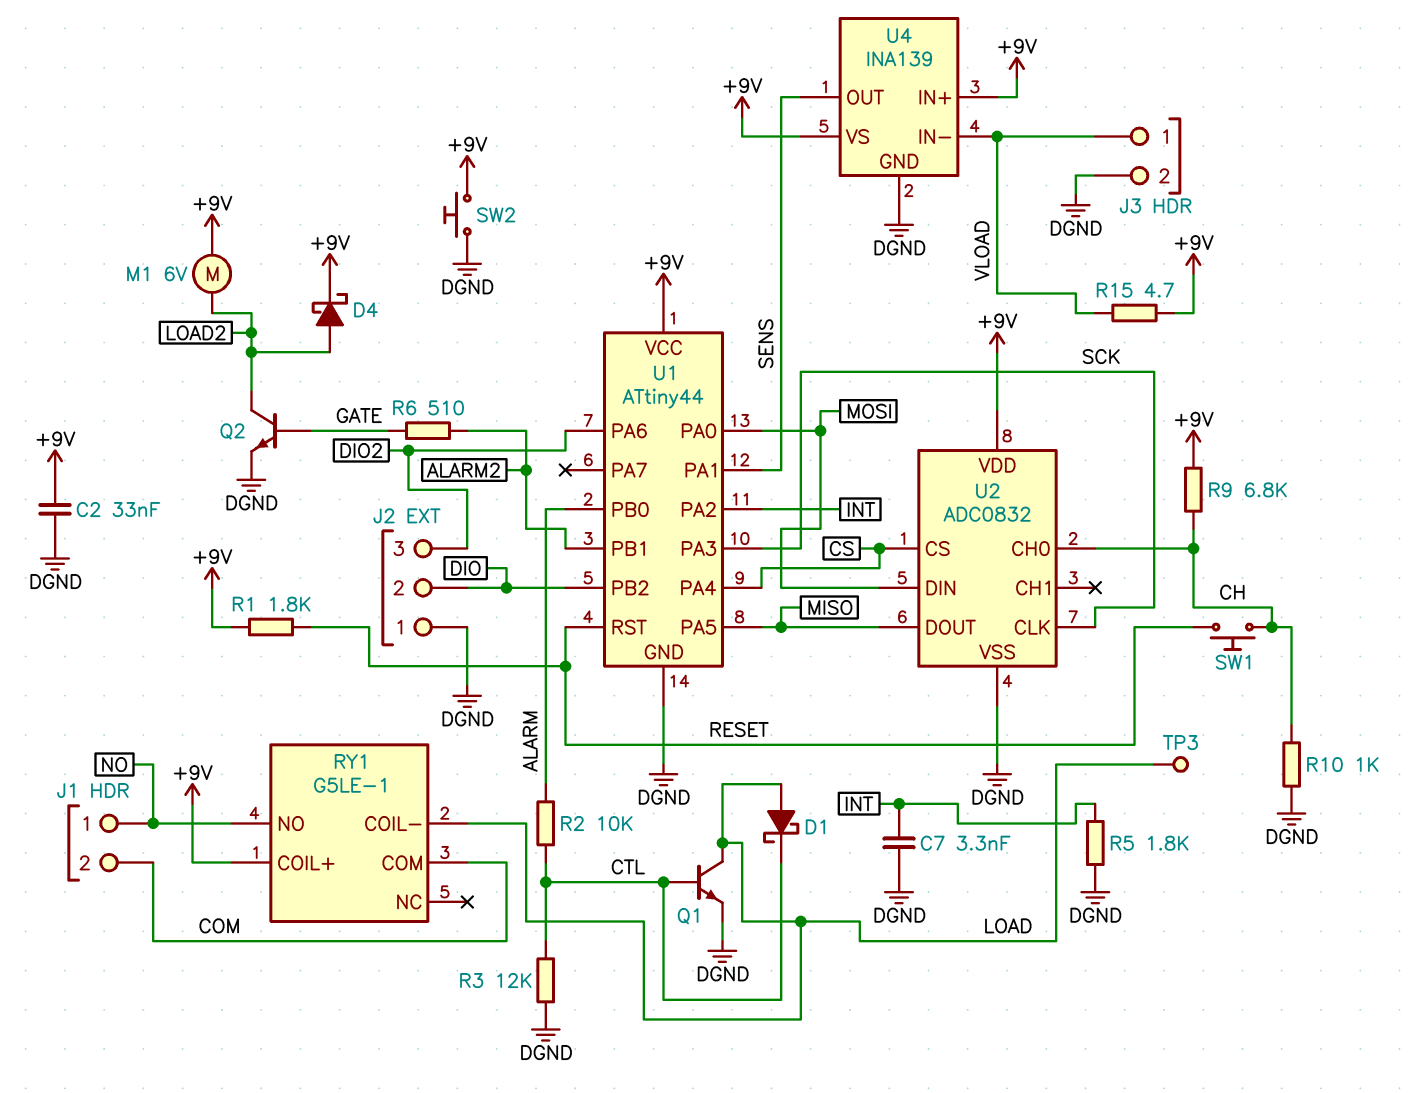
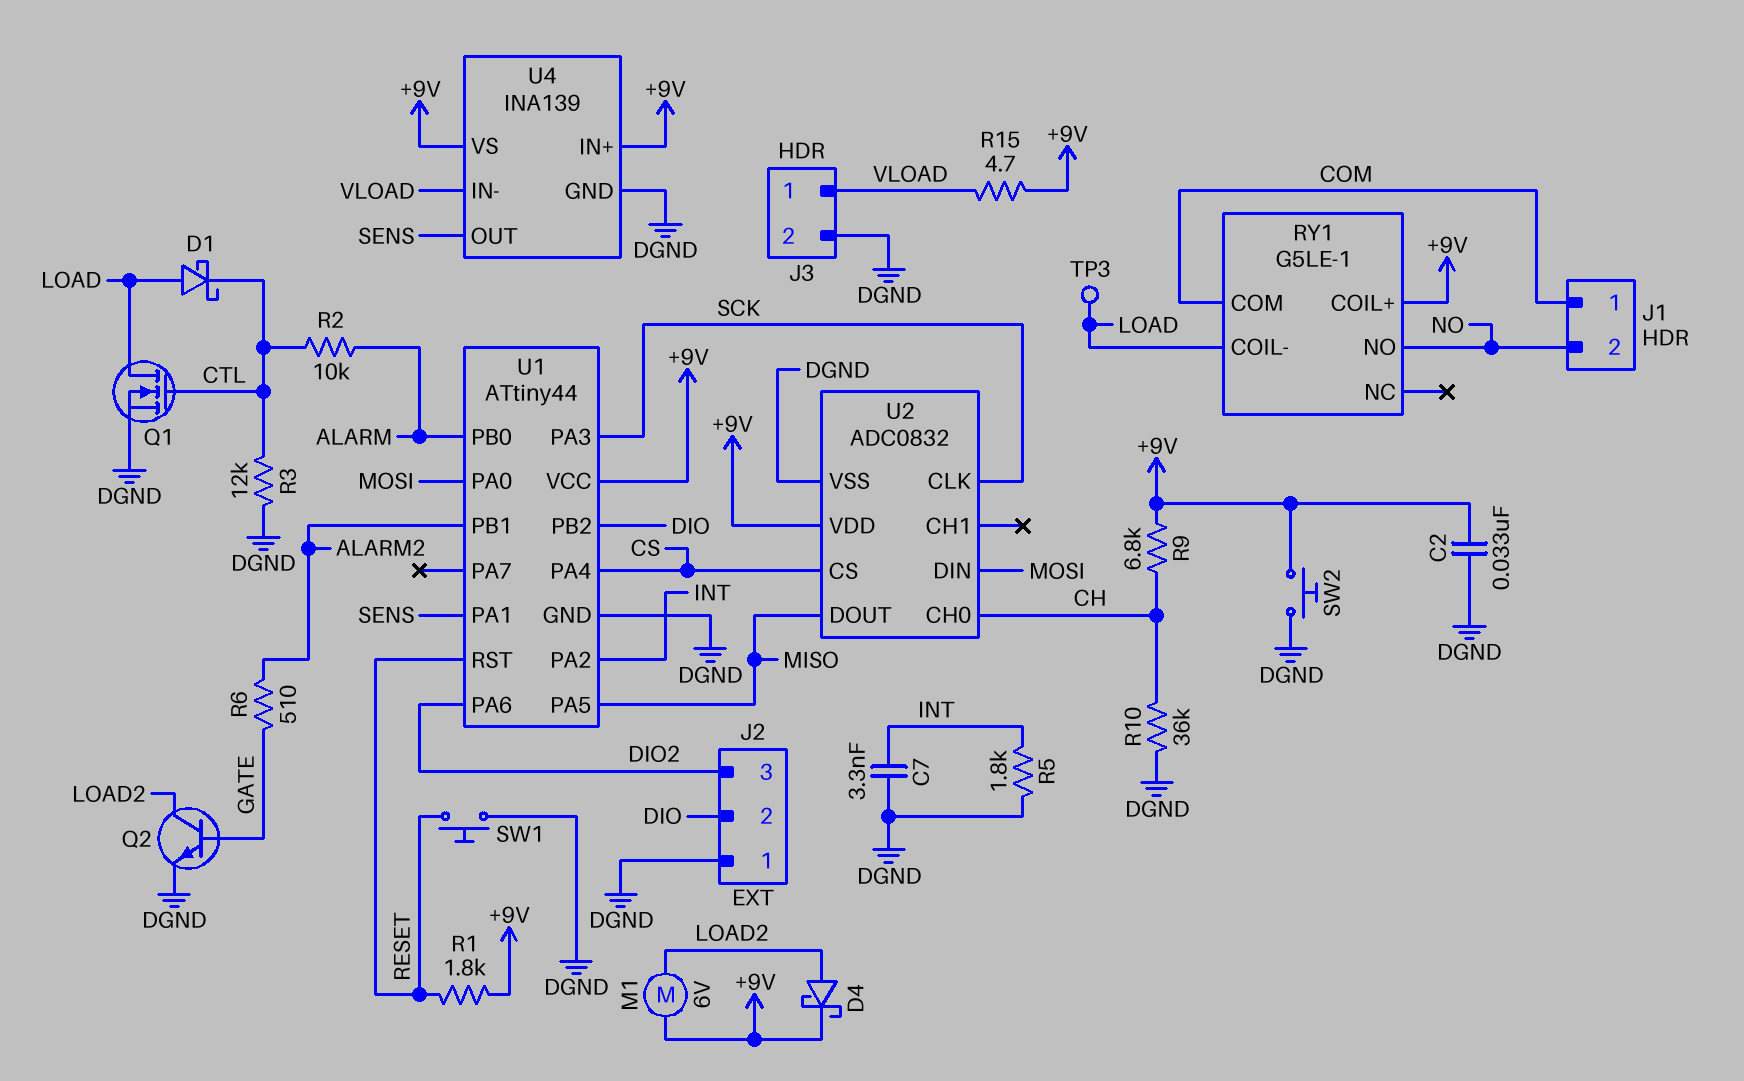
J1 pin 1: NO -> COM
J1 pin 2: COM -> NO
Q1: NPN (B CTL, C LOAD, E DGND) -> NMOS (G CTL, D LOAD, S DGND)
R10: 1k (CH, DGND) -> 36k (CH, DGND)
SW1: button (CH, RESET) -> button (DGND, RESET)

